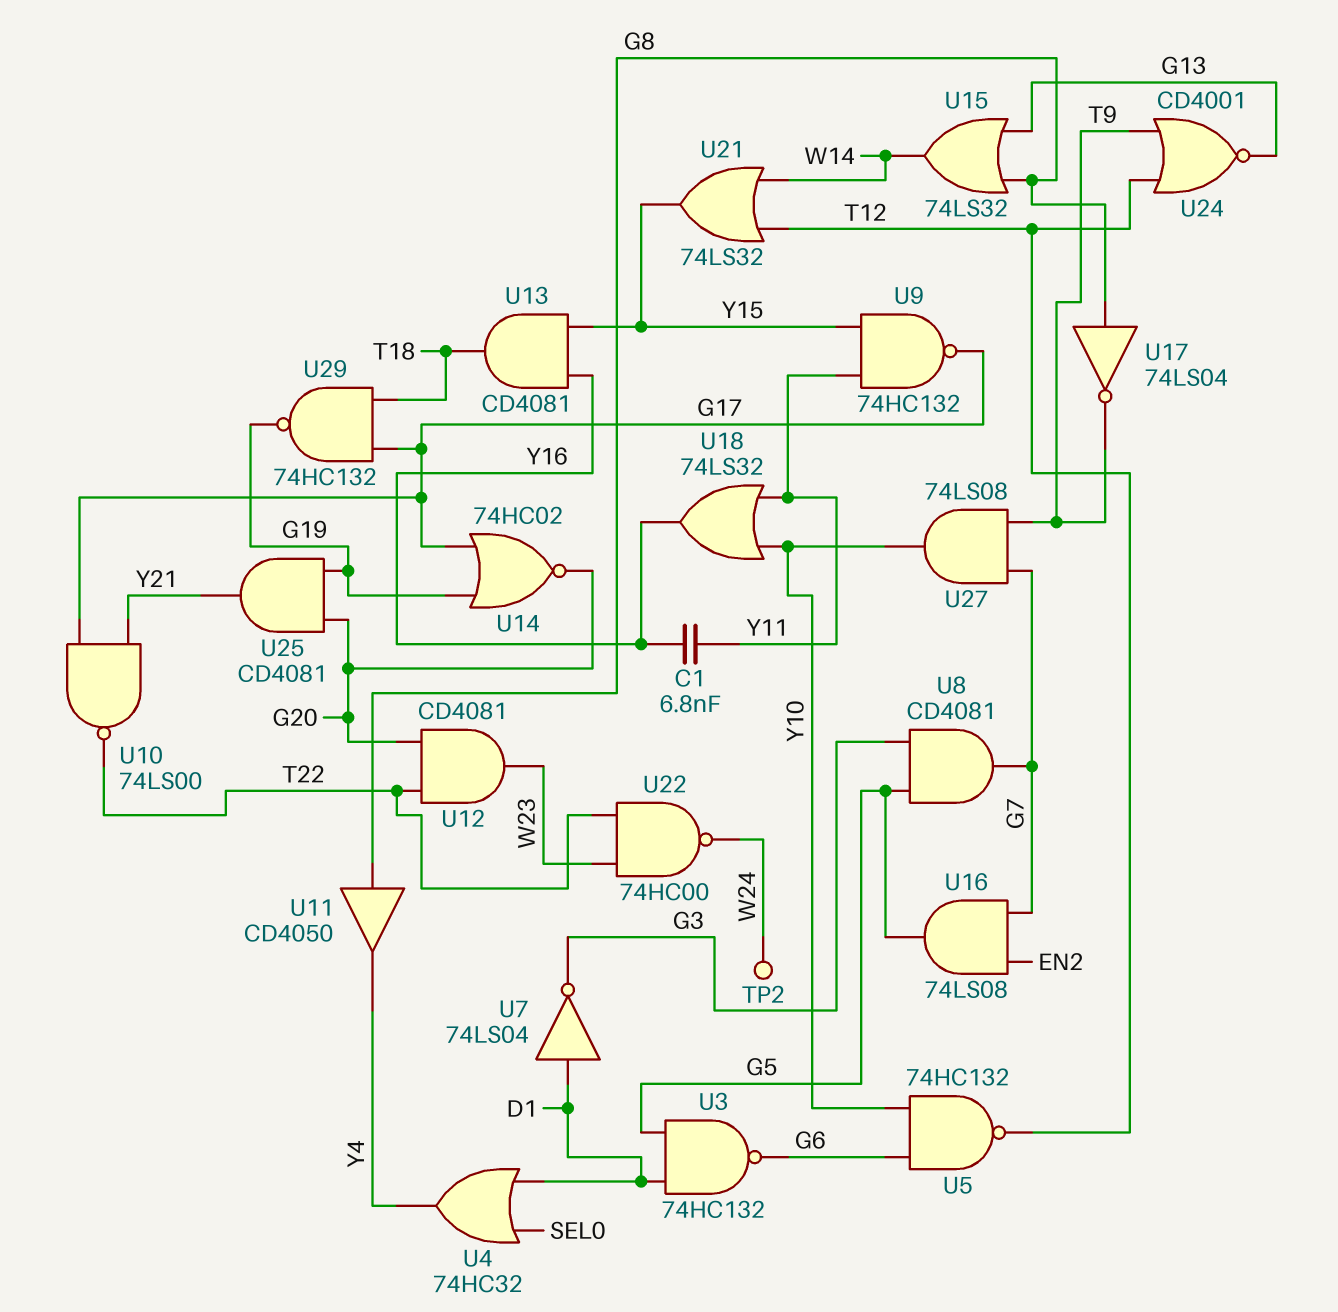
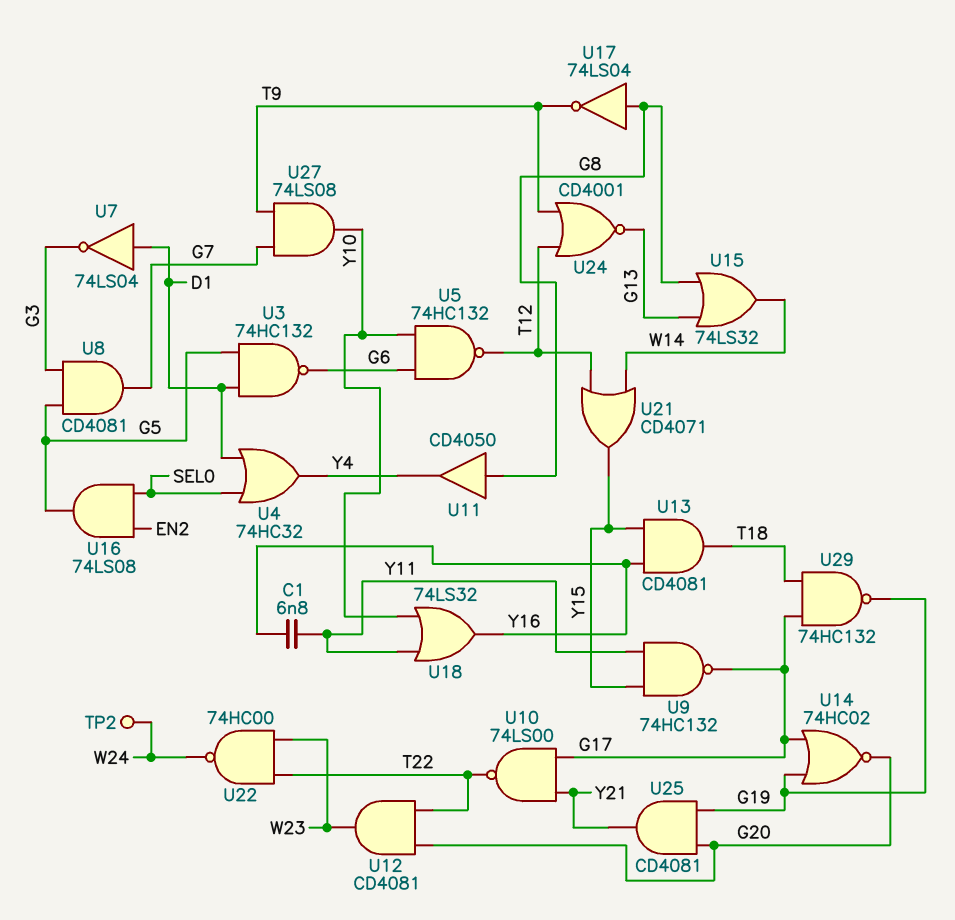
U16: AND 74LS08 (in EN2, in G7, out G5) -> AND 74LS08 (in EN2, in SEL0, out G5)
U21: OR 74LS32 (in T12, in W14, out Y15) -> OR CD4071 (in T12, in W14, out Y15)

